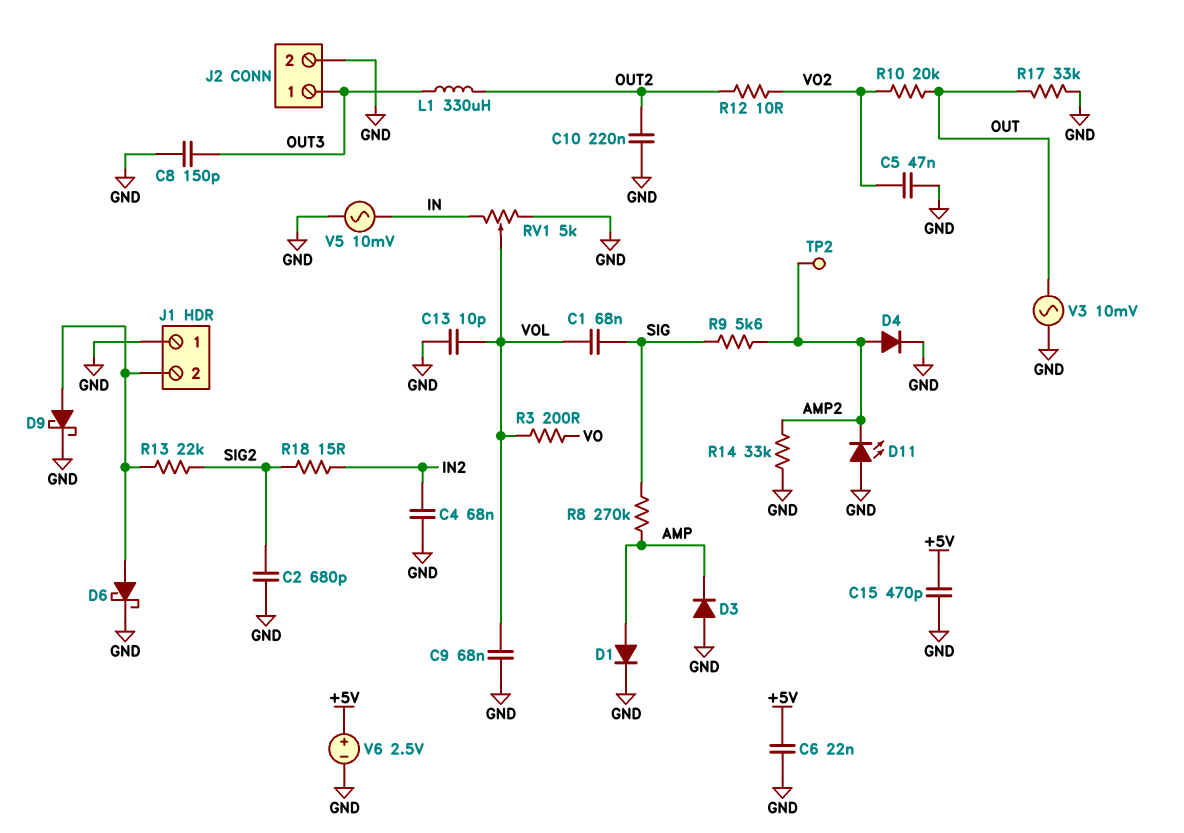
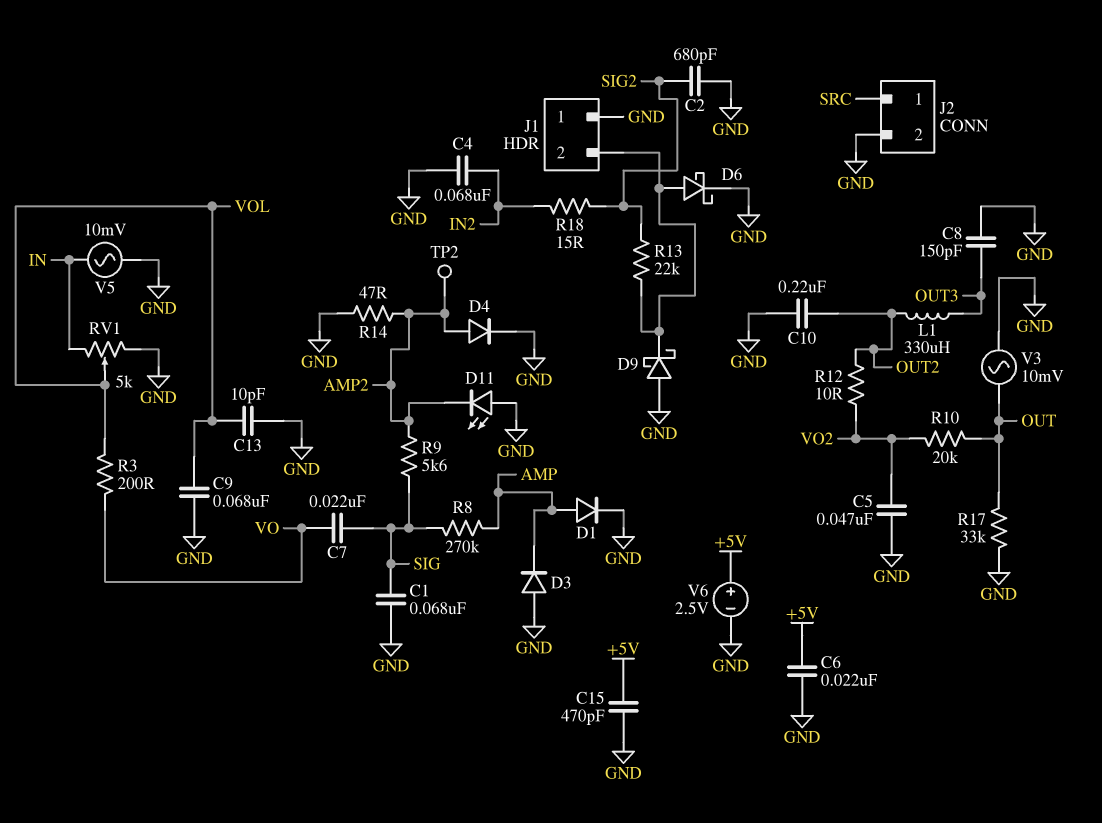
C1: 68nF (SIG, VOL) -> 68nF (GND, SIG)
C7: none -> 22nF (SIG, VO)
D9: schottky (A J1/2, K GND) -> schottky (A GND, K J1/2)
J2 pin 1: OUT3 -> SRC
R14: 33k (AMP2, GND) -> 47 (AMP2, GND)

